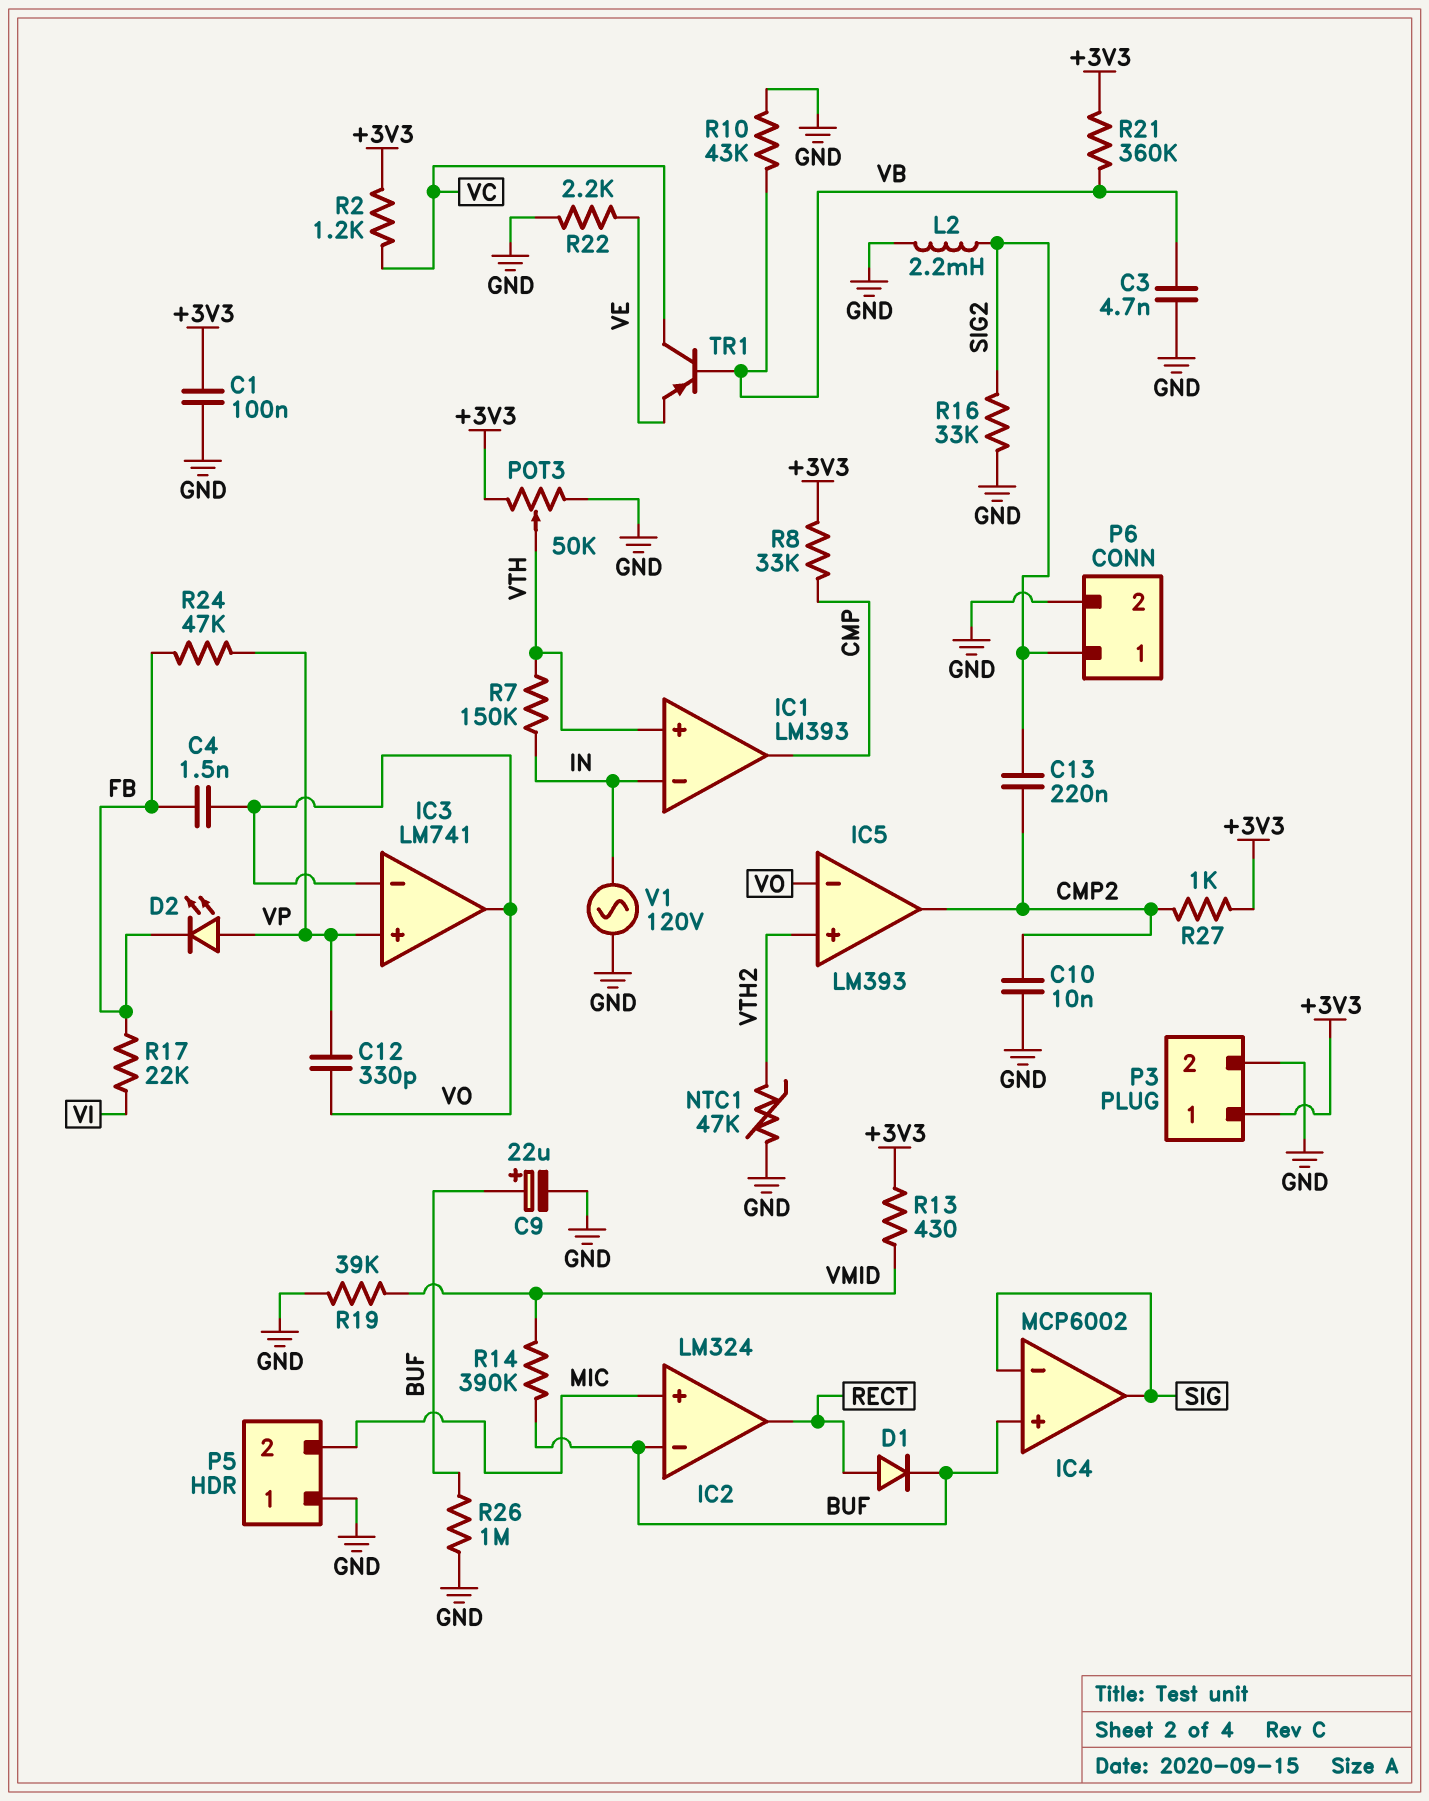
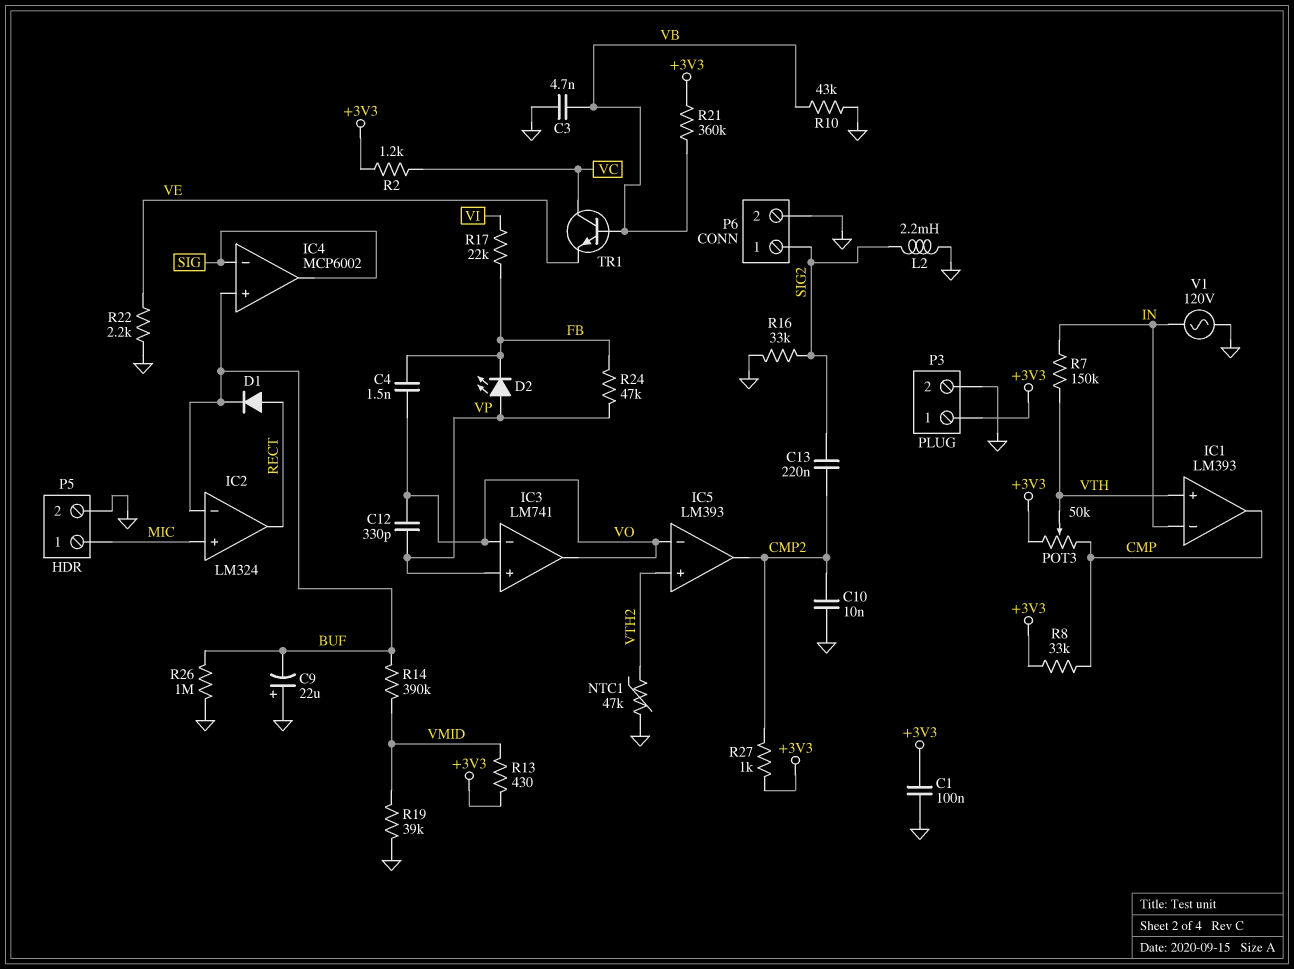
C9: 22uF (plus BUF, minus GND) -> 22uF (plus GND, minus BUF)
P5 pin 1: GND -> MIC
P5 pin 2: MIC -> GND
POT3: 50k (+3V3, GND, wiper VTH) -> 50k (+3V3, CMP, wiper VTH)
TR1: PNP (B VB, C VC, E VE) -> NPN (B VB, C VC, E VE)

